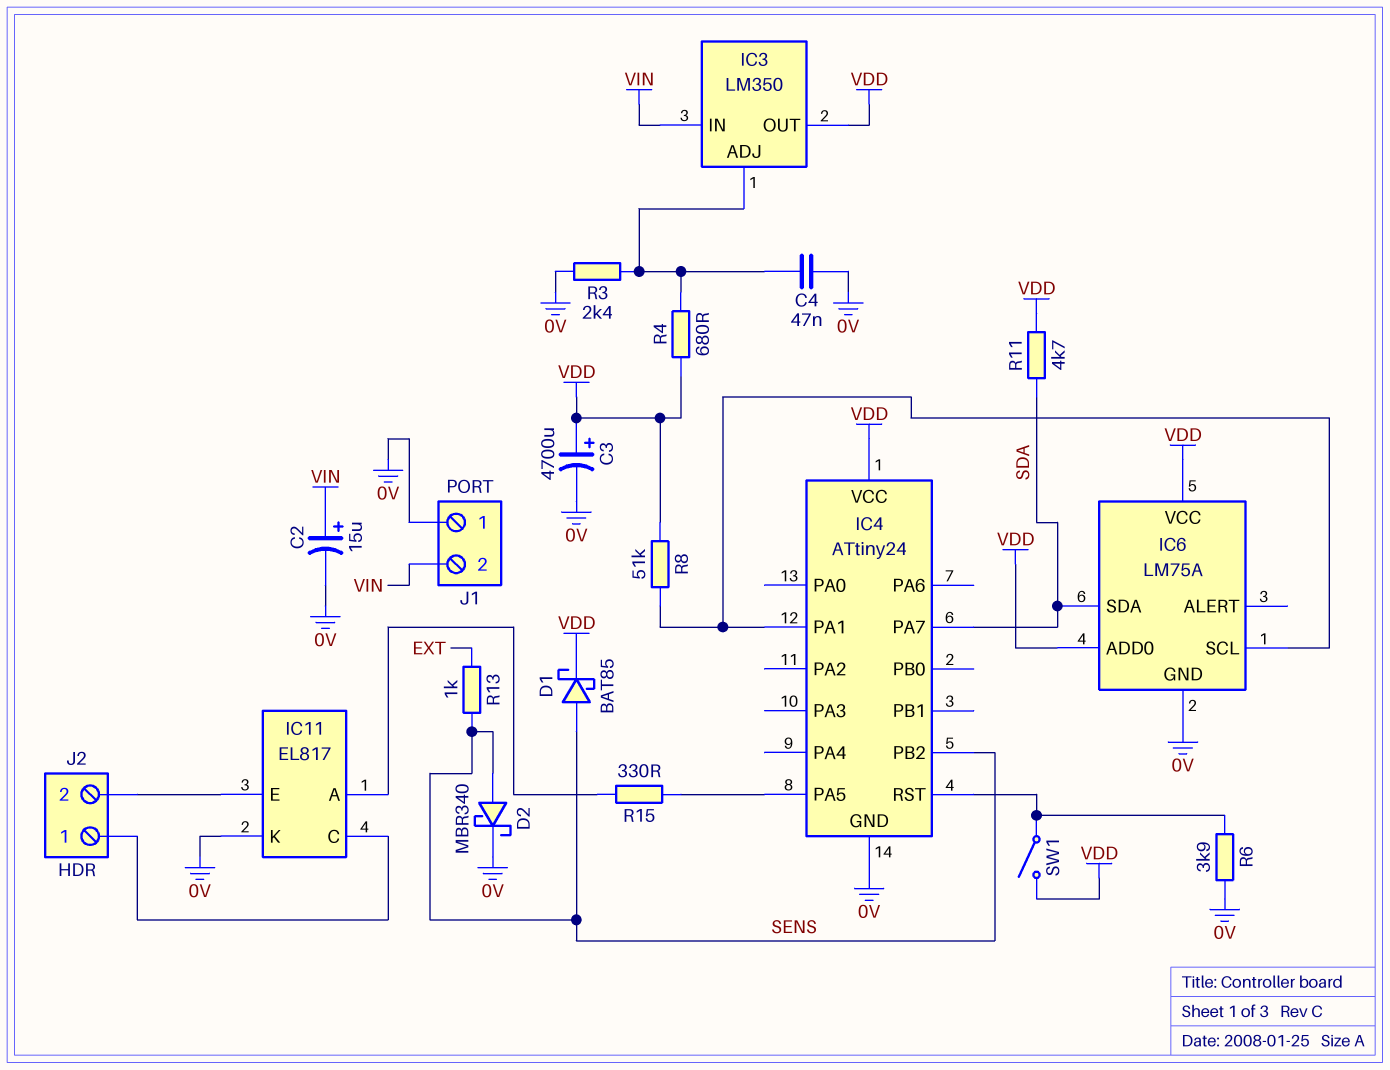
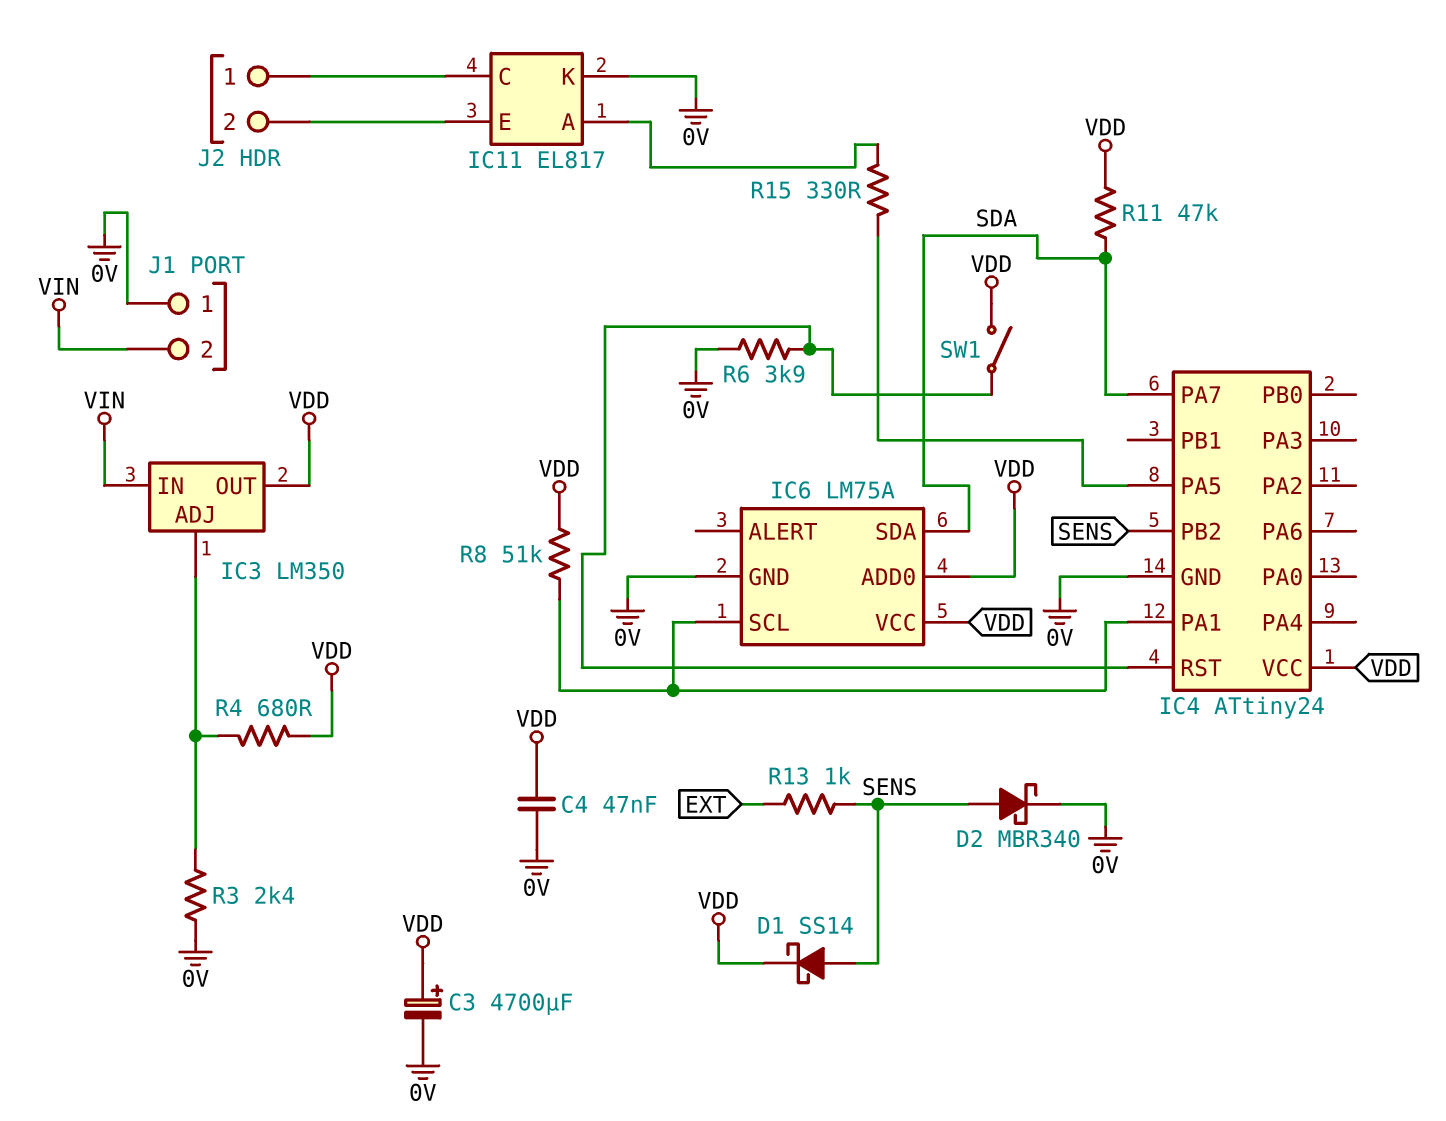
C2: 15uF (plus VIN, minus 0V) -> none
C4: 47nF (0V, IC3/ADJ) -> 47nF (0V, VDD)
D1: schottky BAT85 (A SENS, K VDD) -> schottky SS14 (A SENS, K VDD)
R11: 4.7k (SDA, VDD) -> 47k (SDA, VDD)

